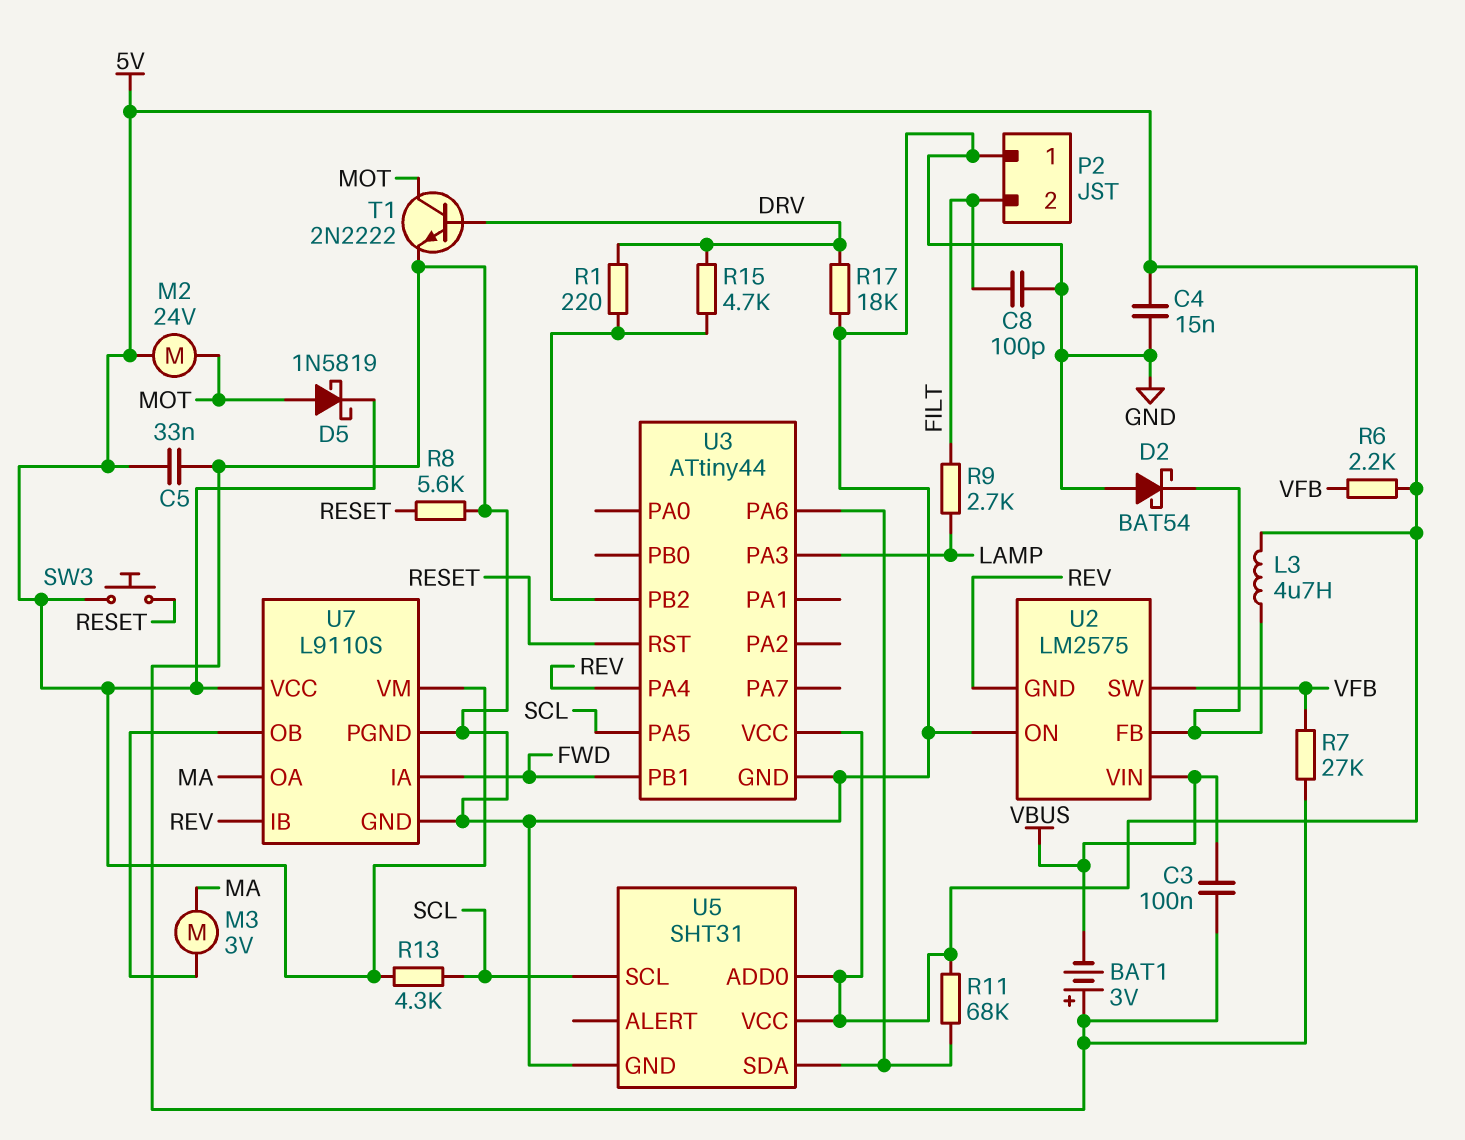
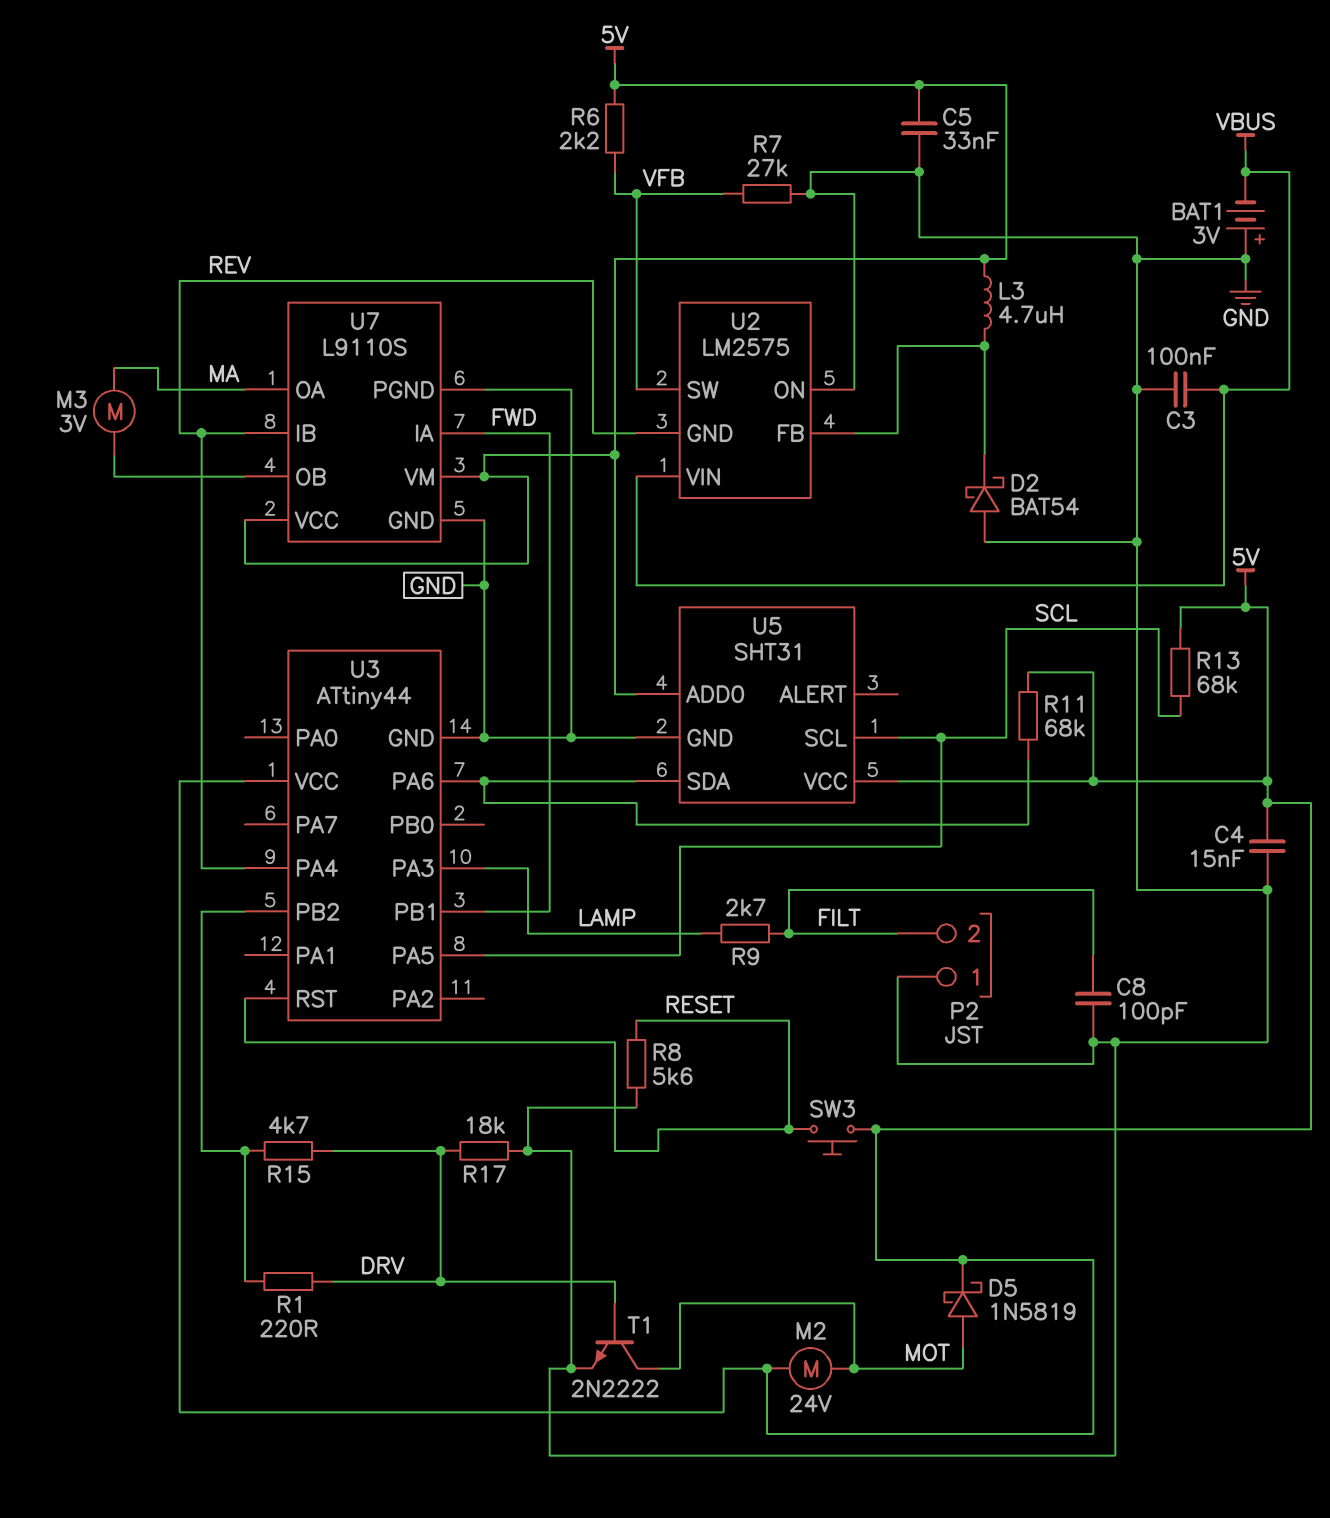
R13: 4.3k (5V, SCL) -> 68k (5V, SCL)

